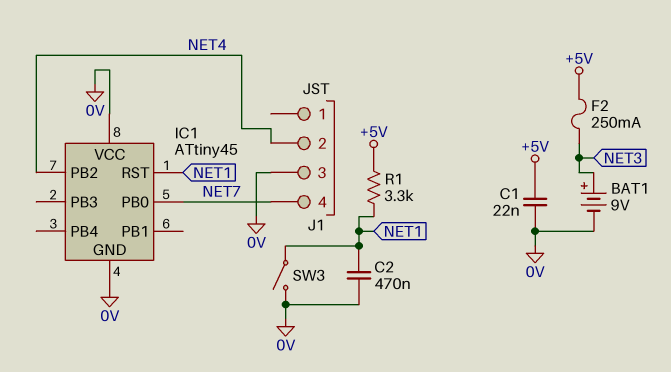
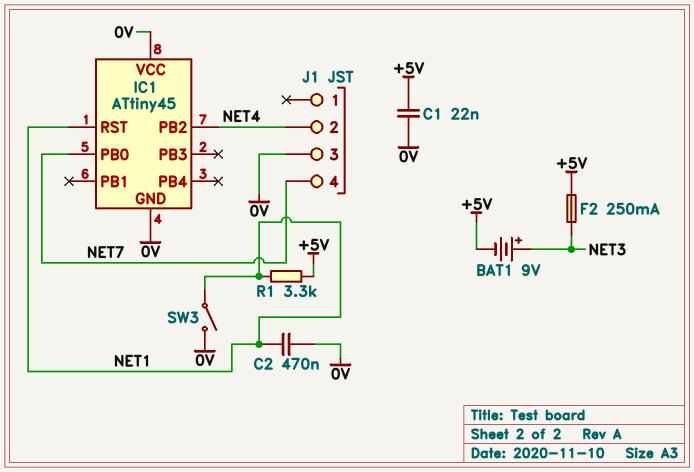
BAT1: 9V (plus NET3, minus 0V) -> 9V (plus NET3, minus +5V)

